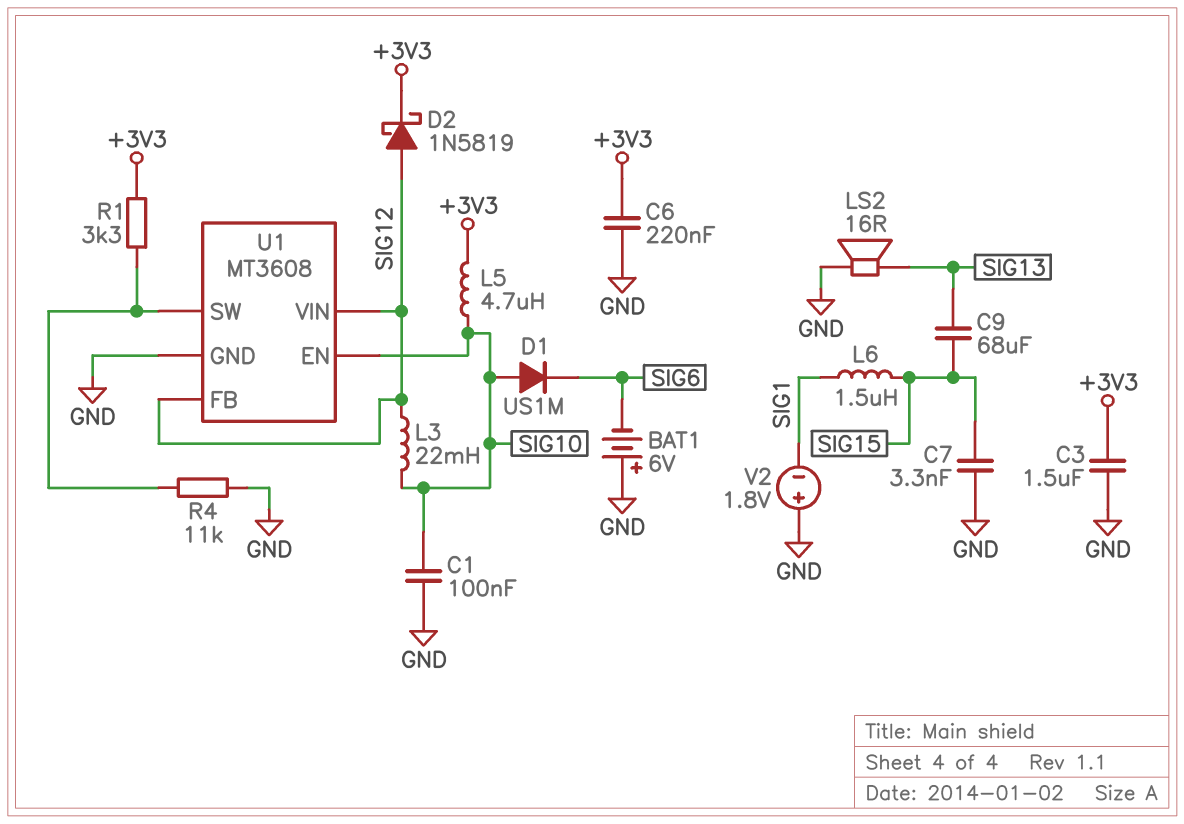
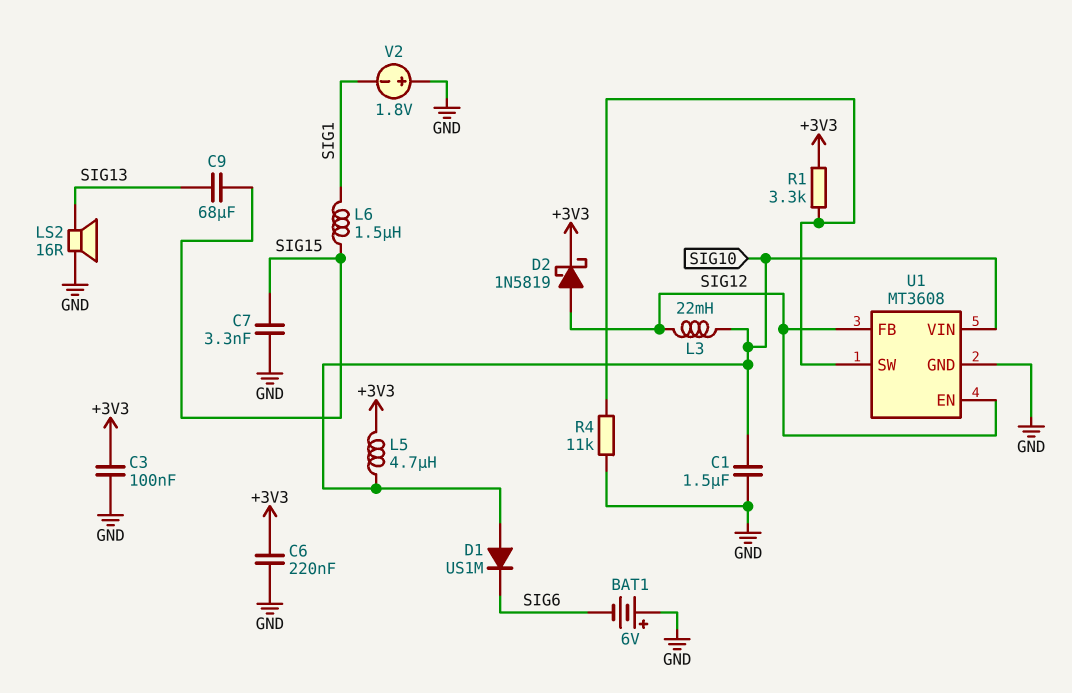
C1: 100nF (GND, SIG10) -> 1.5uF (GND, SIG10)
C3: 1.5uF (+3V3, GND) -> 100nF (+3V3, GND)
U1 pin EN: SIG10 -> SIG12
U1 pin VIN: SIG12 -> SIG10

